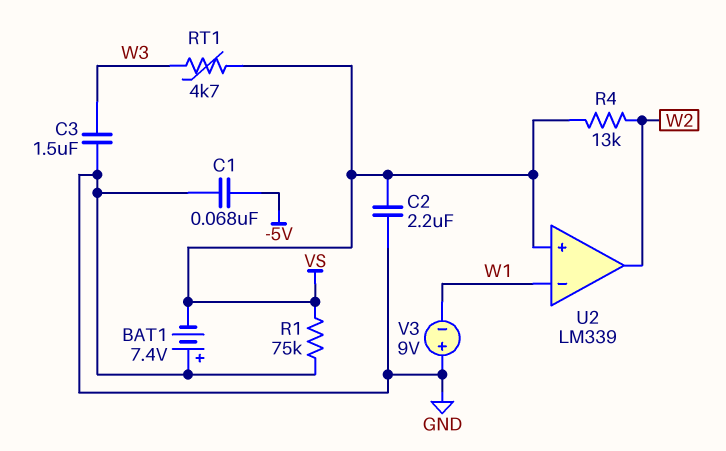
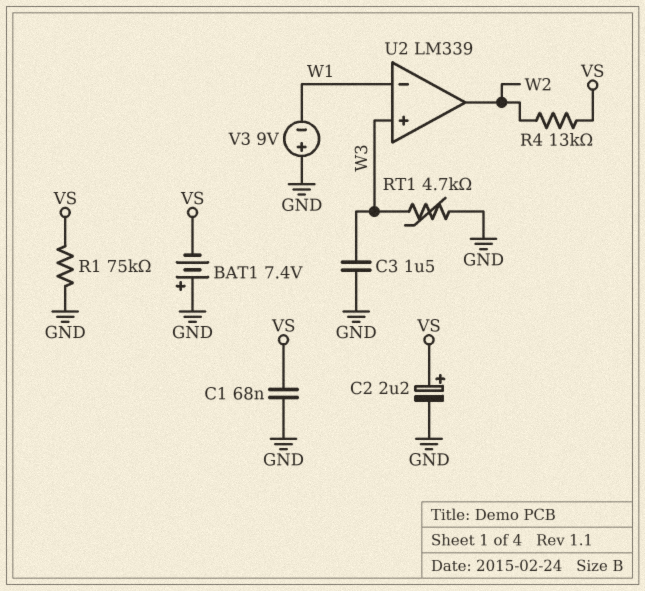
C1: 68nF (-5V, GND) -> 68nF (GND, VS)
C2: 2.2uF (GND, VS) -> 2.2uF (plus VS, minus GND)
RT1: 4.7k (VS, W3) -> 4.7k (GND, W3)
U2 pin in+: VS -> W3

